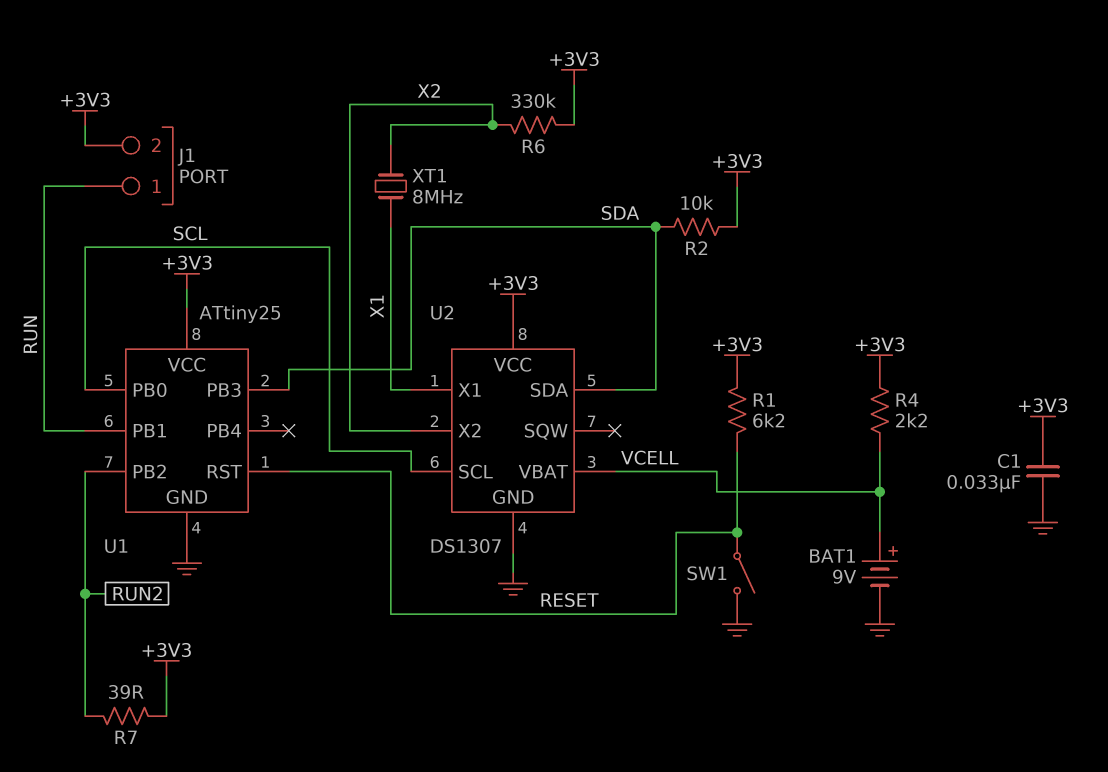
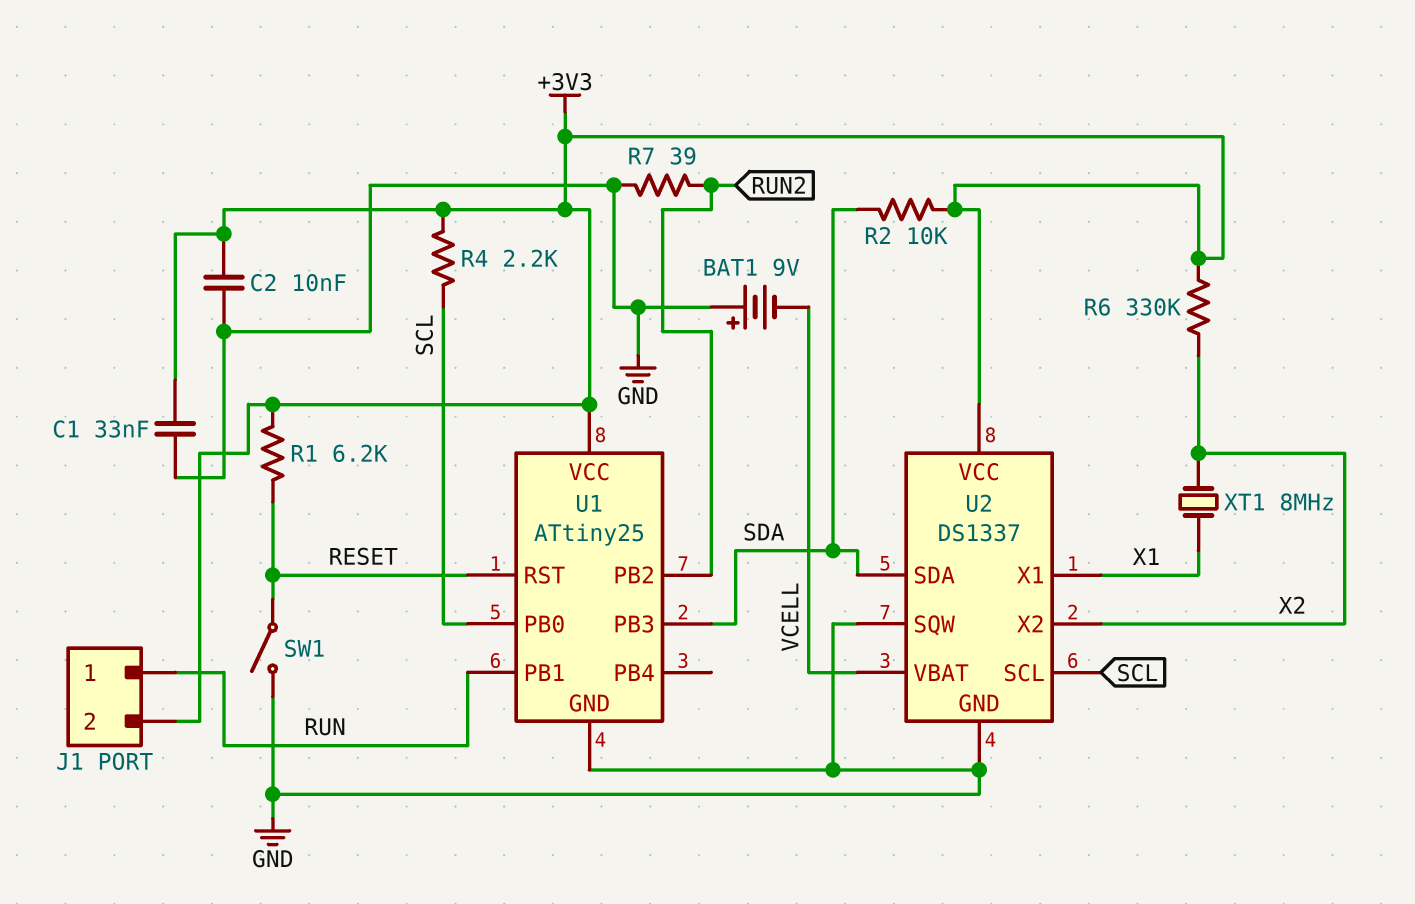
BAT1: 9V (plus VCELL, minus GND) -> 9V (plus GND, minus VCELL)
C2: none -> 10nF (+3V3, GND)
R4: 2.2k (+3V3, VCELL) -> 2.2k (+3V3, SCL)
R7: 39 (+3V3, RUN2) -> 39 (GND, RUN2)
U2: DS1307 -> DS1337
U2 pin SQW: none -> GND

